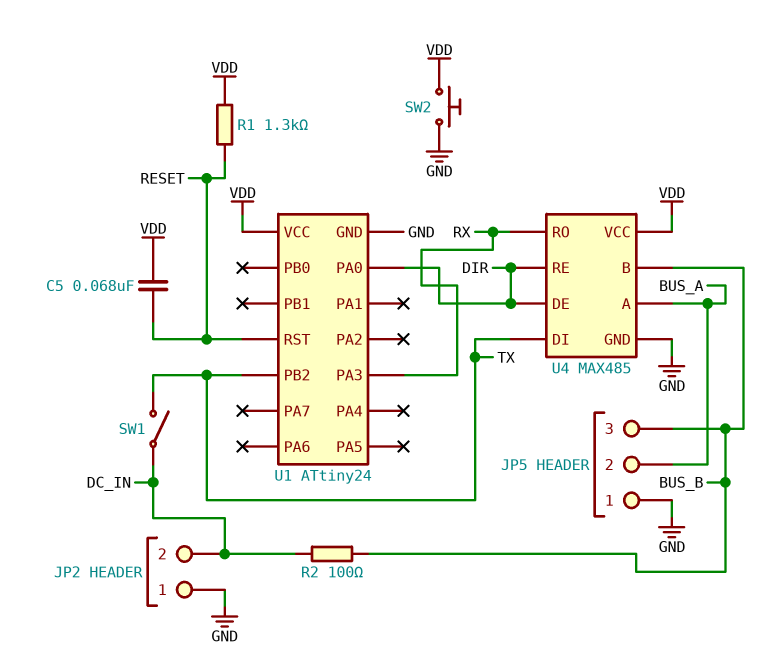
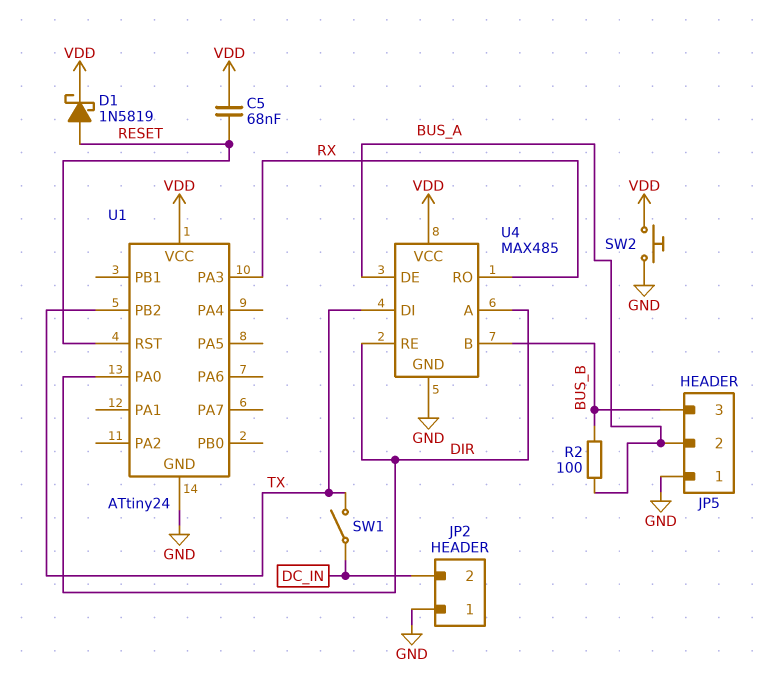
D1: none -> schottky 1N5819 (A RESET, K VDD)
R1: 1.3k (RESET, VDD) -> none
R2: 100 (BUS_B, DC_IN) -> 100 (BUS_A, BUS_B)
U4 pin A: BUS_A -> DIR
U4 pin DE: DIR -> BUS_A

